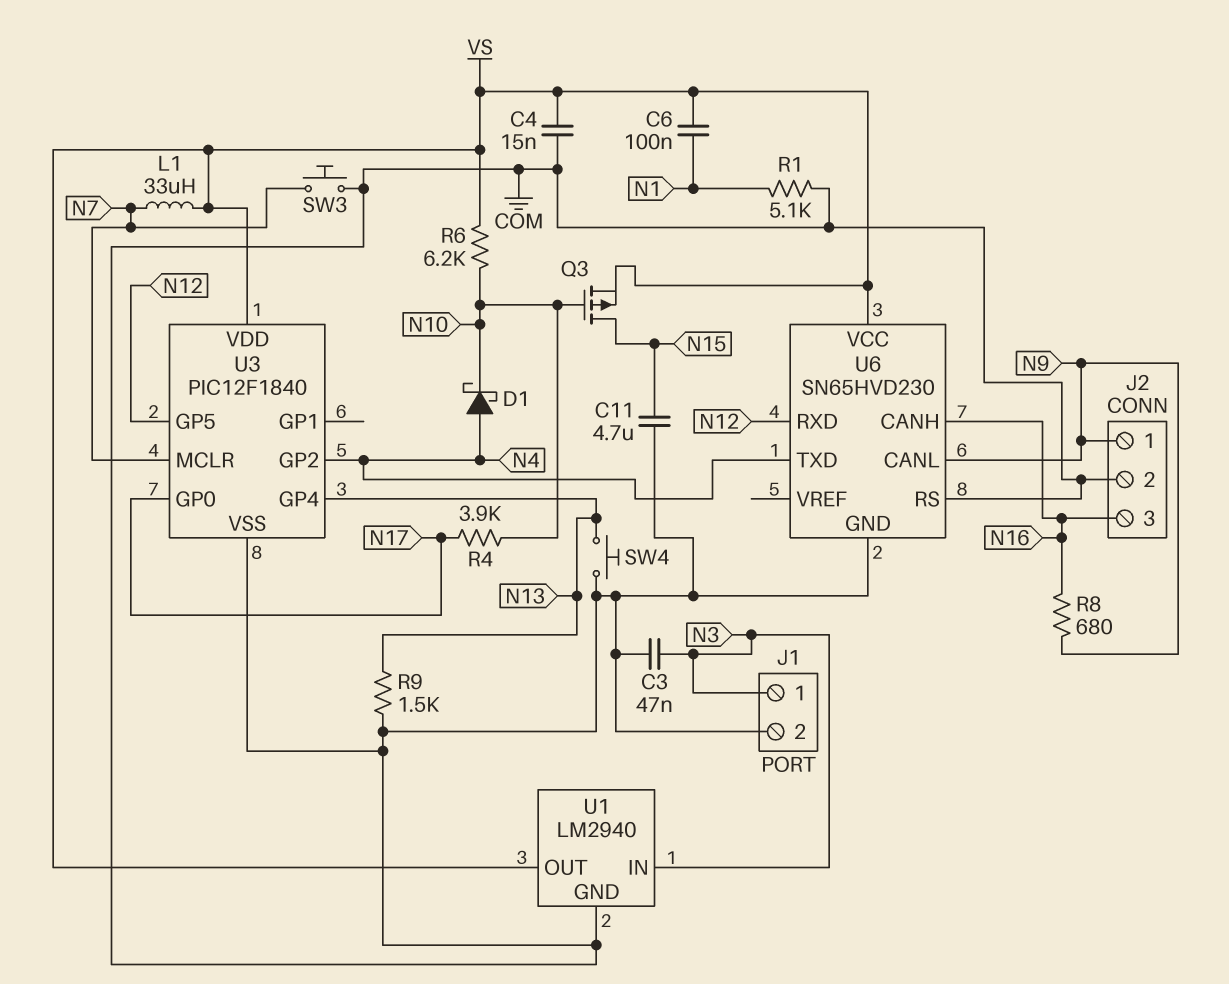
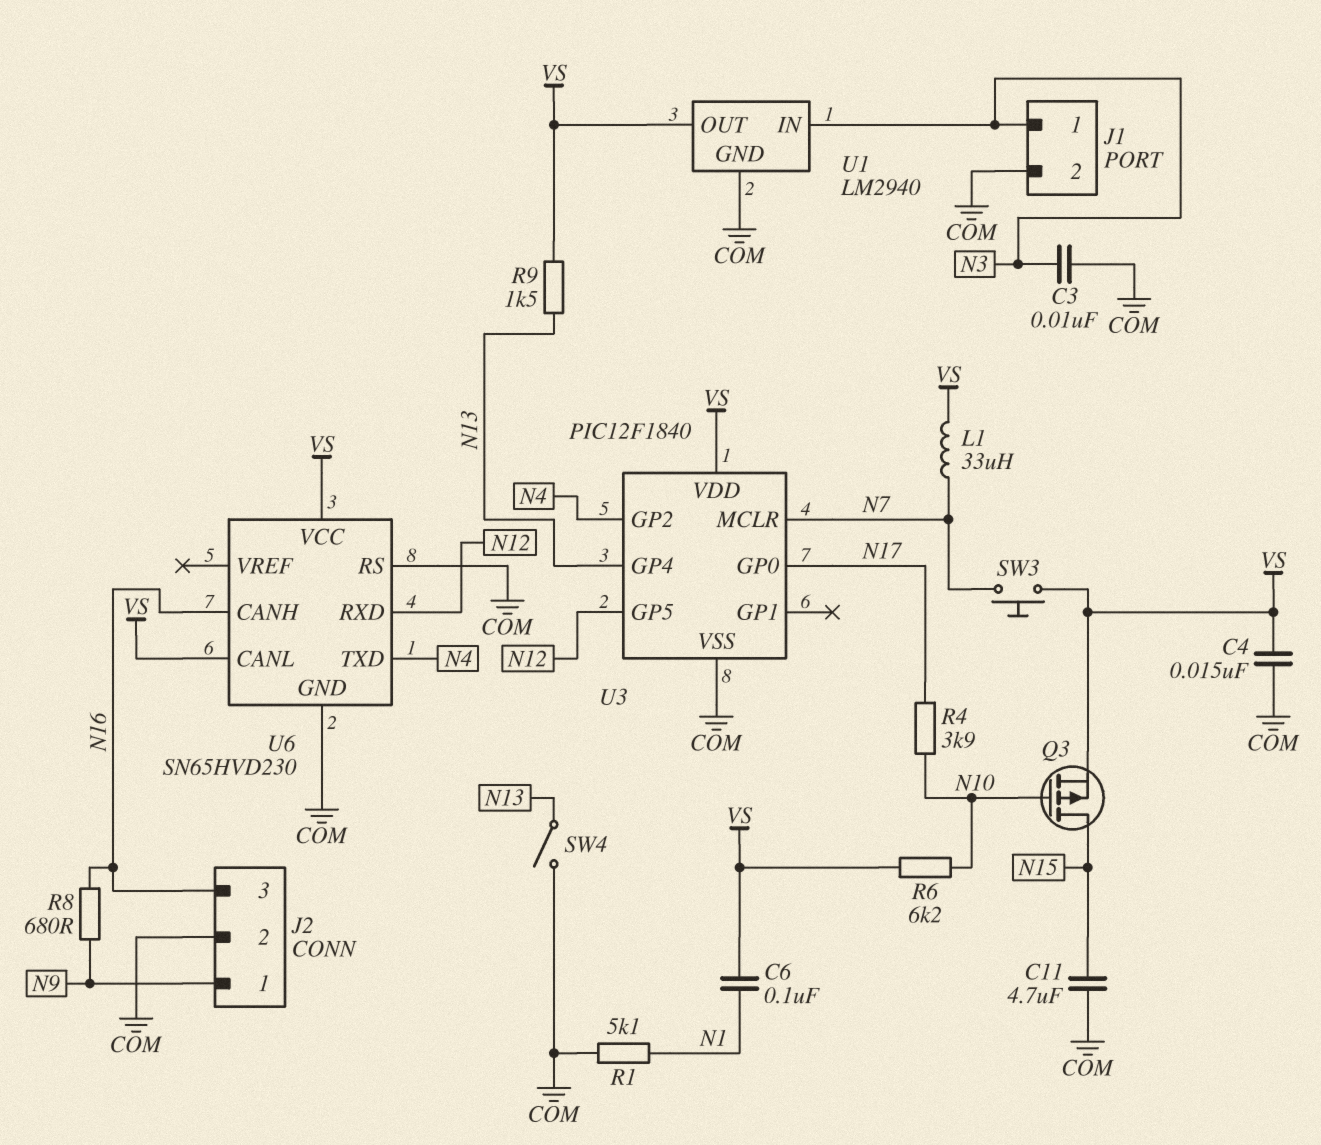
C3: 47nF (COM, N3) -> 10nF (COM, N3)
D1: schottky (A N4, K N10) -> none
R9: 1.5k (COM, N13) -> 1.5k (N13, VS)
SW3: button (COM, N7) -> button (N7, VS)
SW4: button (COM, N13) -> switch (COM, N13)
U6 pin CANL: N9 -> VS

